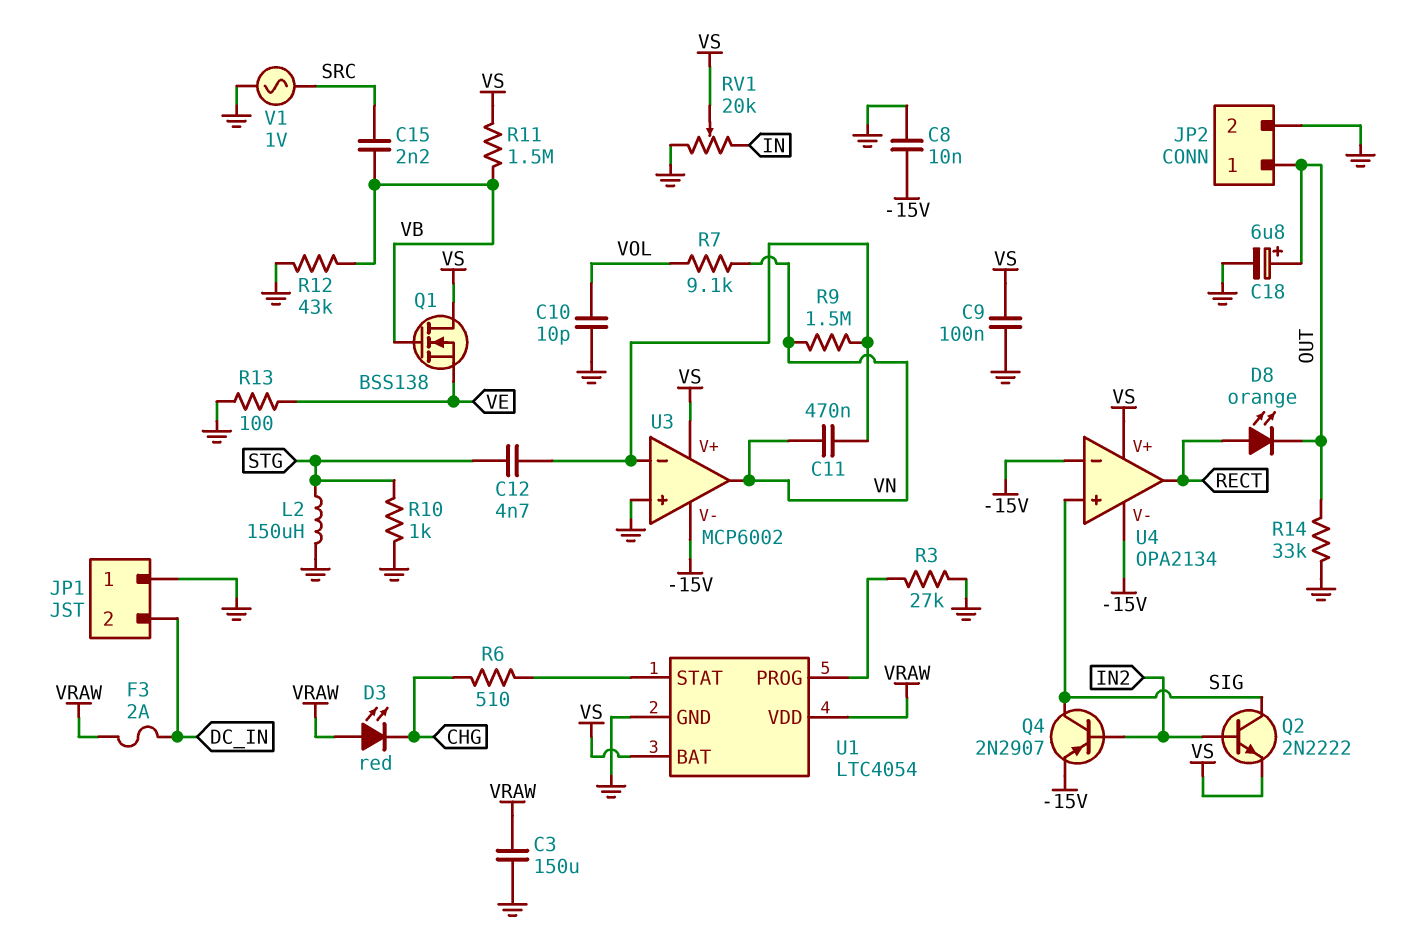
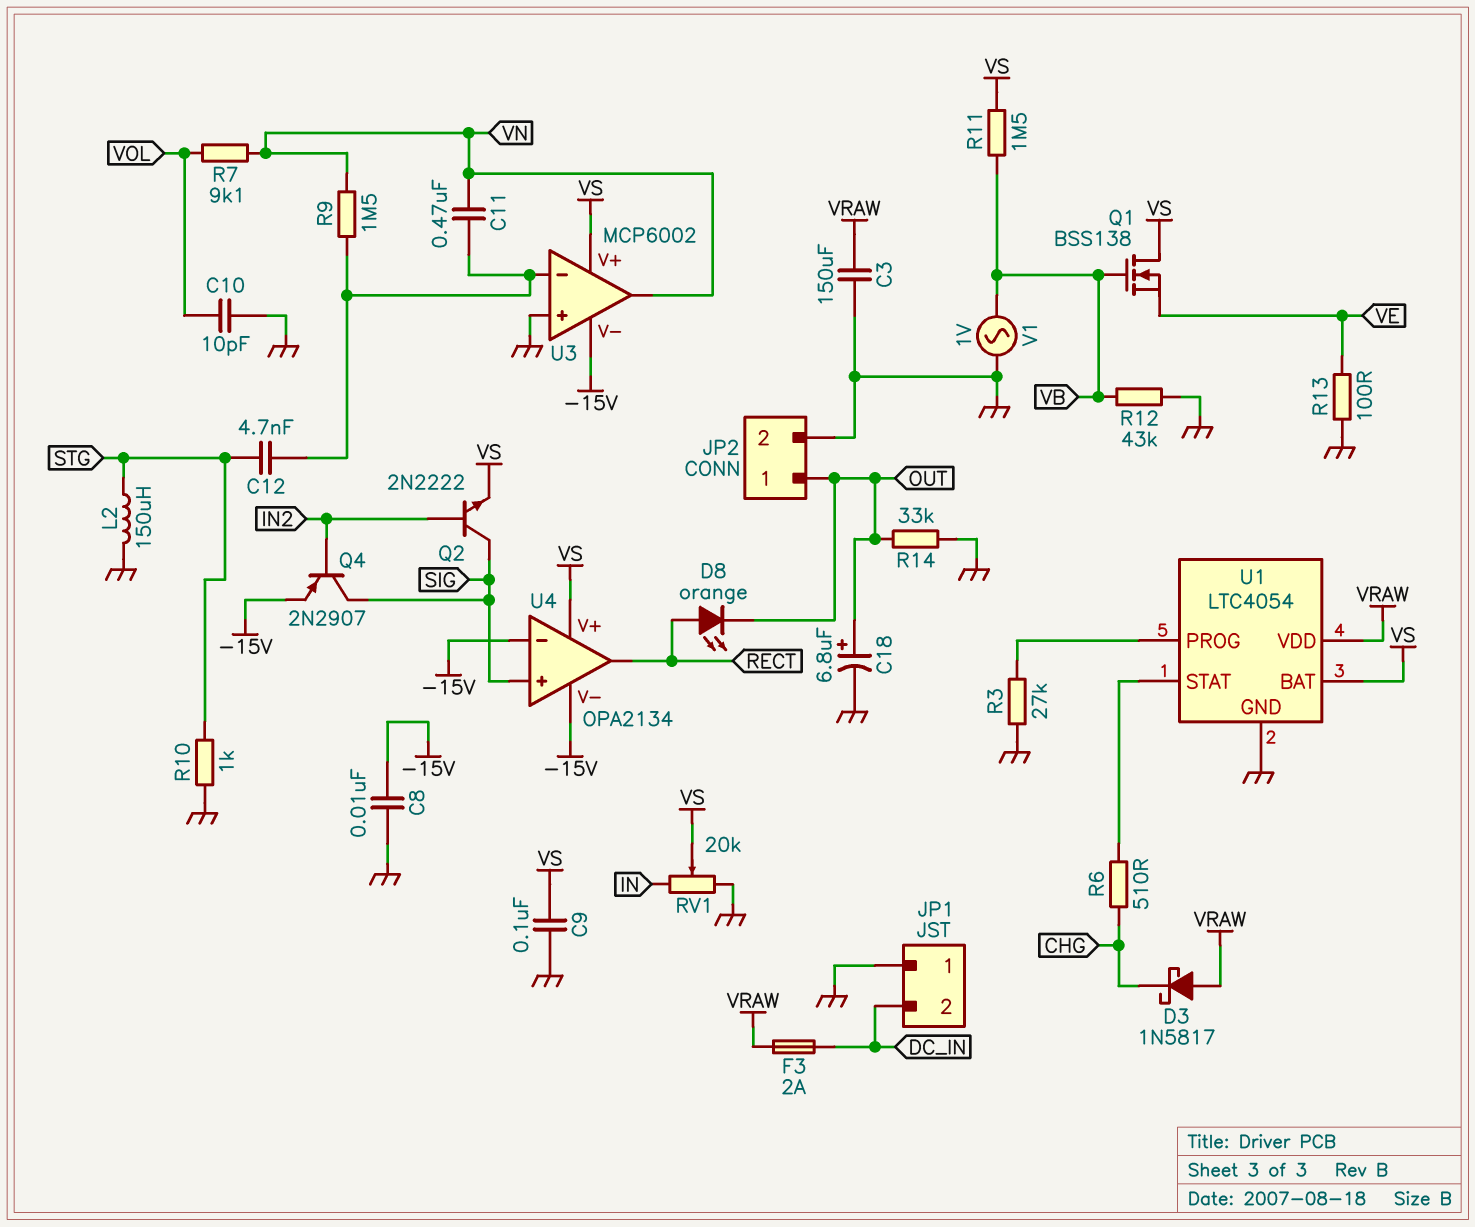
C15: 2.2nF (SRC, VB) -> none
D3: LED red (A VRAW, K CHG) -> schottky 1N5817 (A VRAW, K CHG)
V1: AC 1V (GND, SRC) -> AC 1V (GND, VB)

